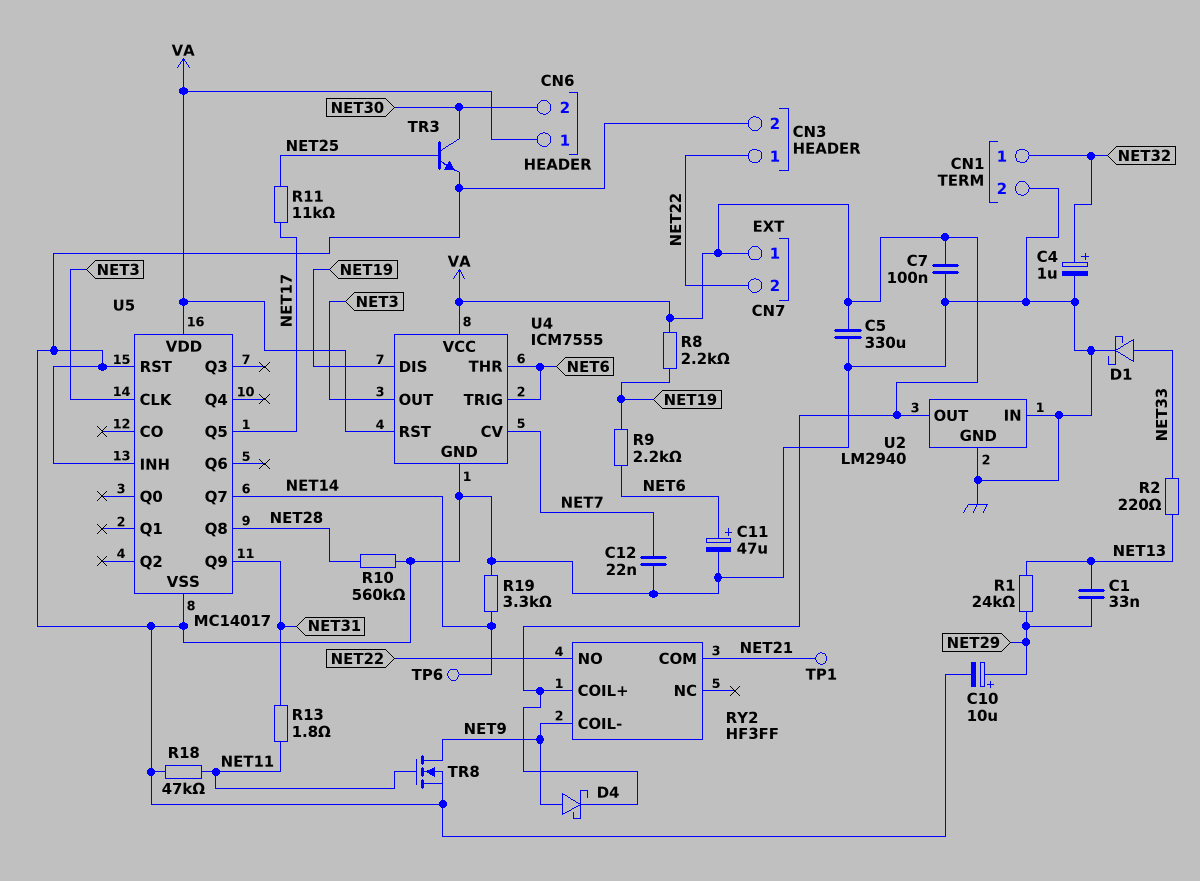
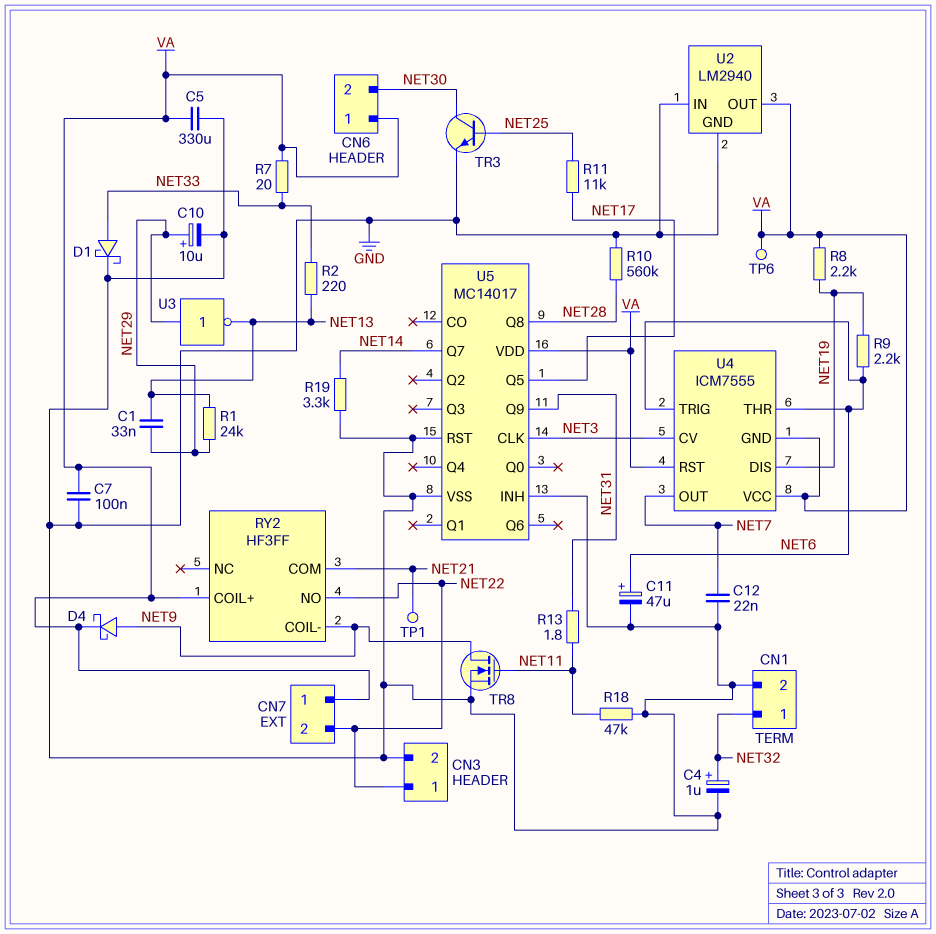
R7: none -> 20 (NET33, VA)
TP6: test point (NET14) -> test point (VA)
U3: none -> NOT (in NET29, out NET13)
U4 pin CV: NET7 -> NET3
U4 pin GND: GND -> VA
U4 pin OUT: NET3 -> NET7

